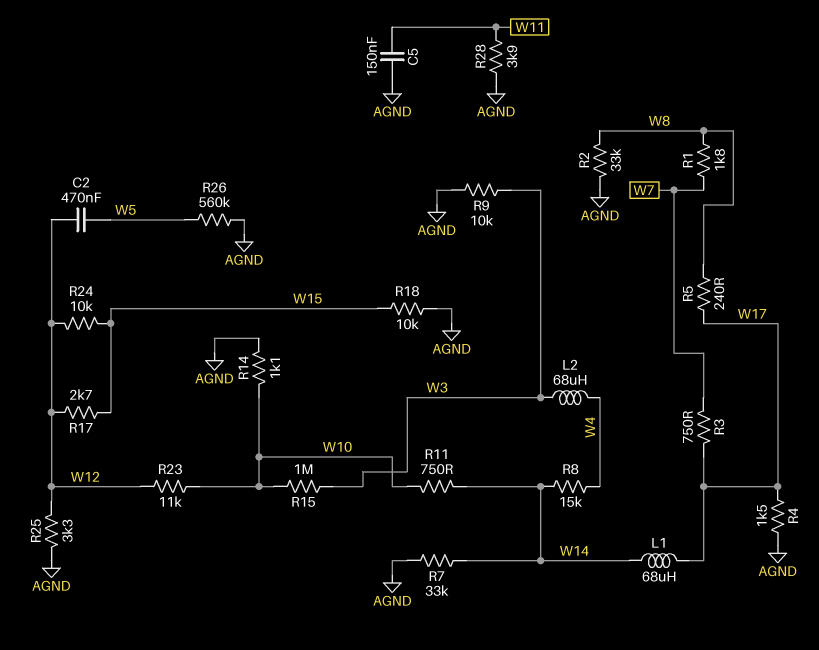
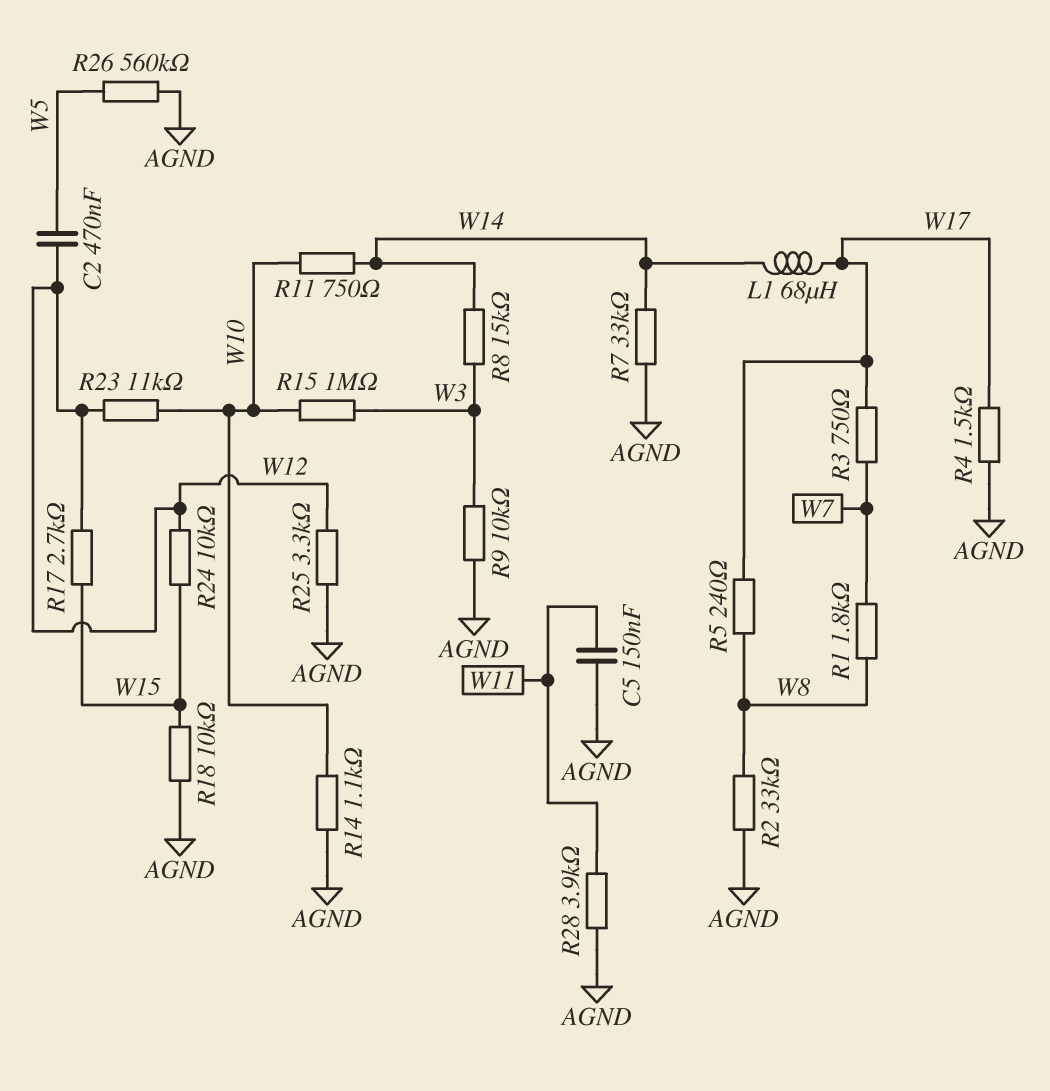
L2: 68uH (W3, W4) -> none
R8: 15k (W4, W14) -> 15k (W3, W14)

